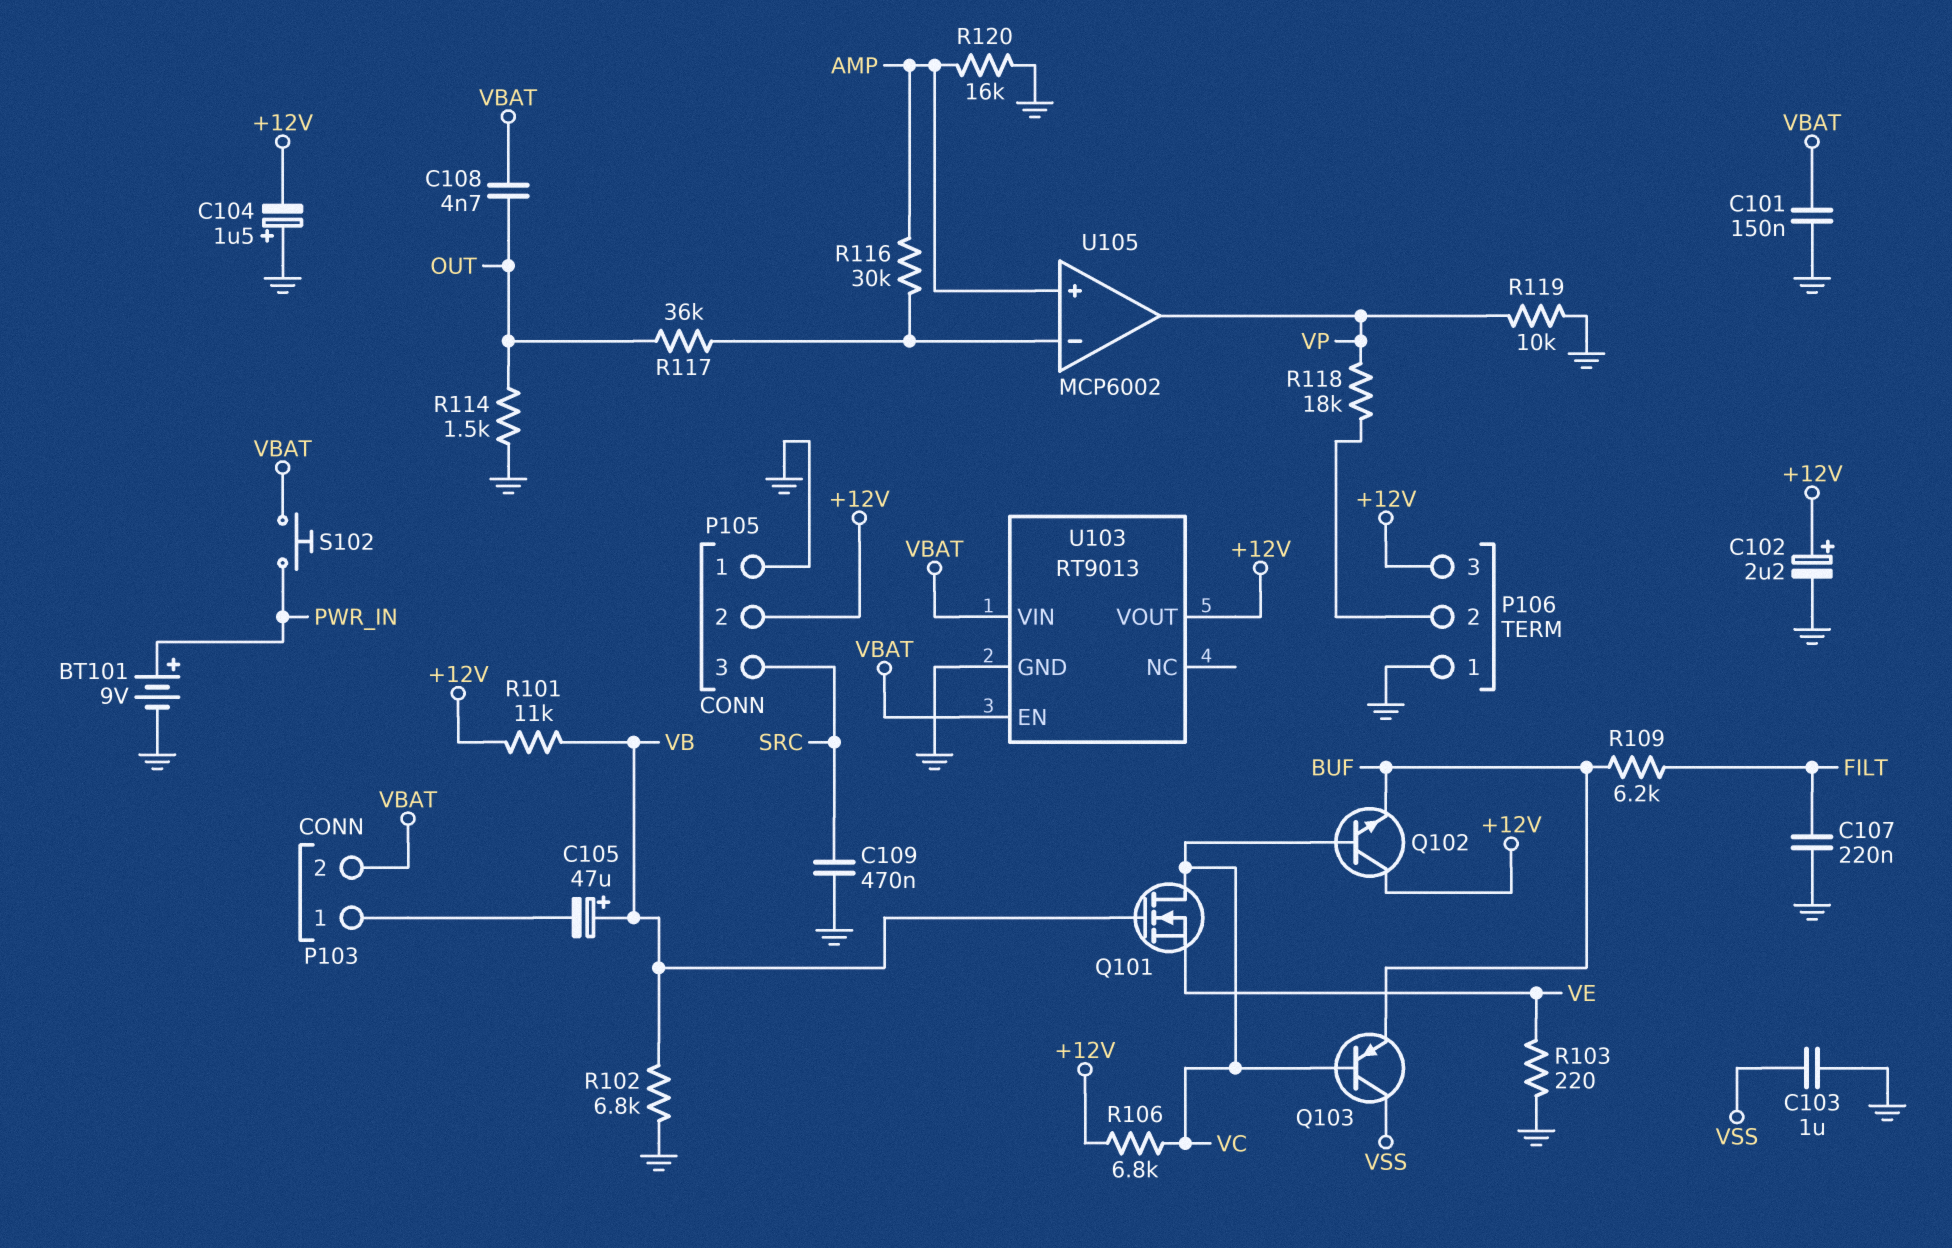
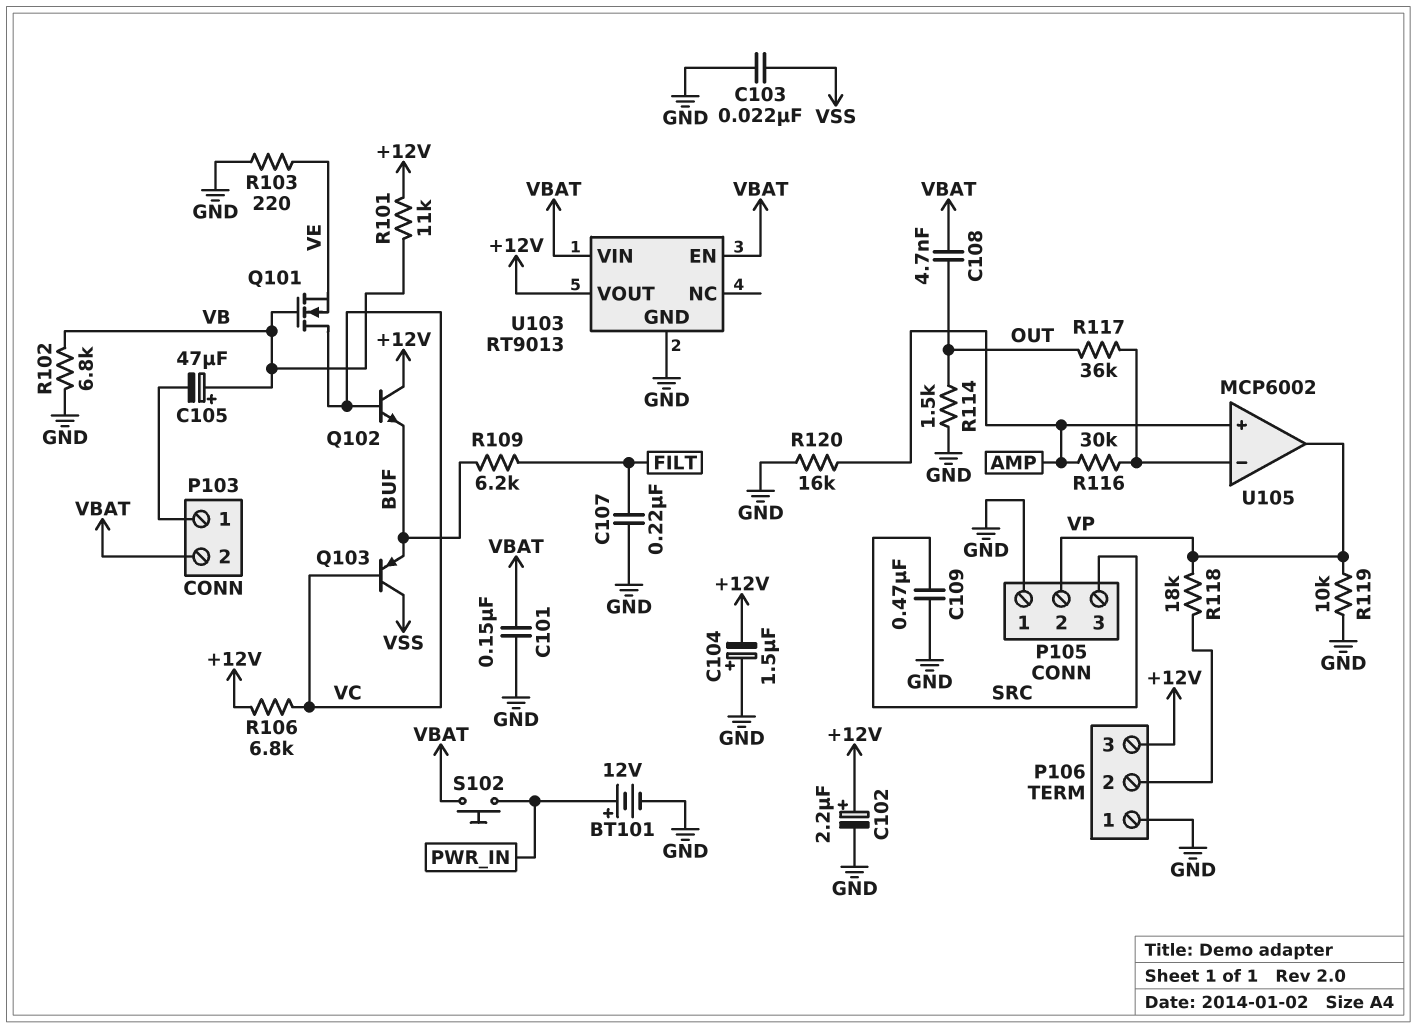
BT101: 9V (plus PWR_IN, minus GND) -> 12V (plus PWR_IN, minus GND)
C103: 1uF (GND, VSS) -> 22nF (GND, VSS)
P105 pin 2: +12V -> VP

